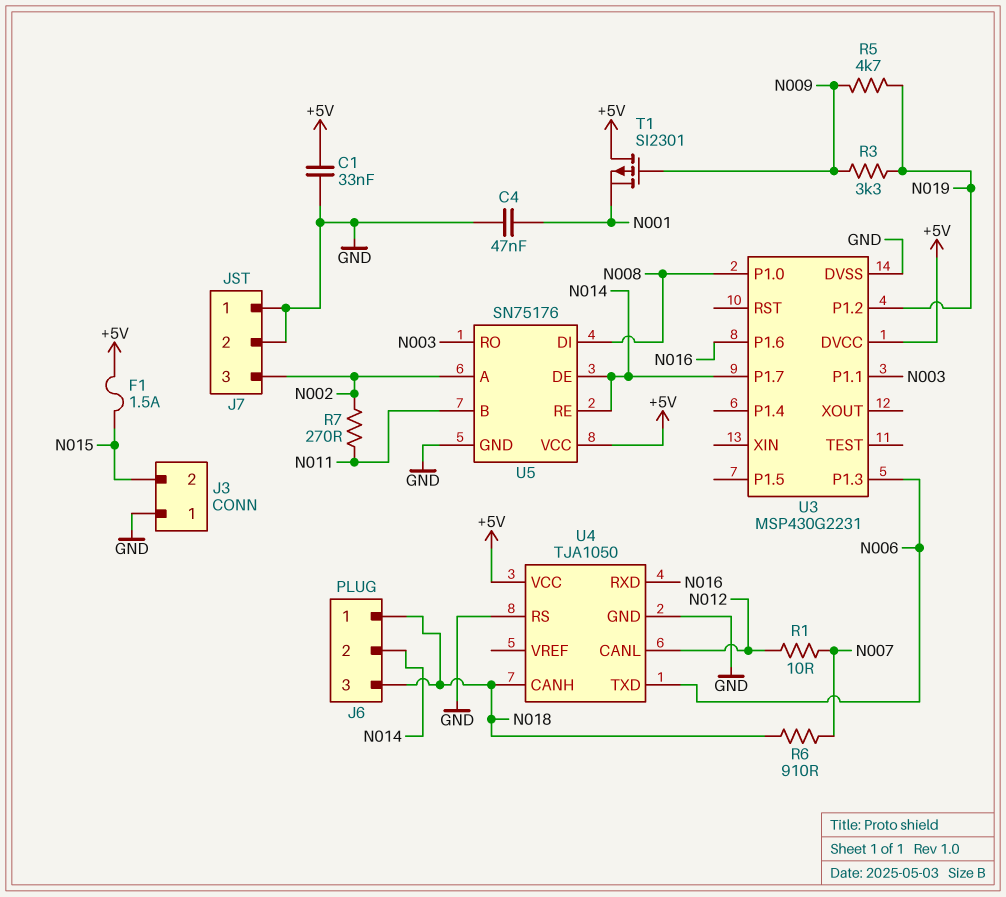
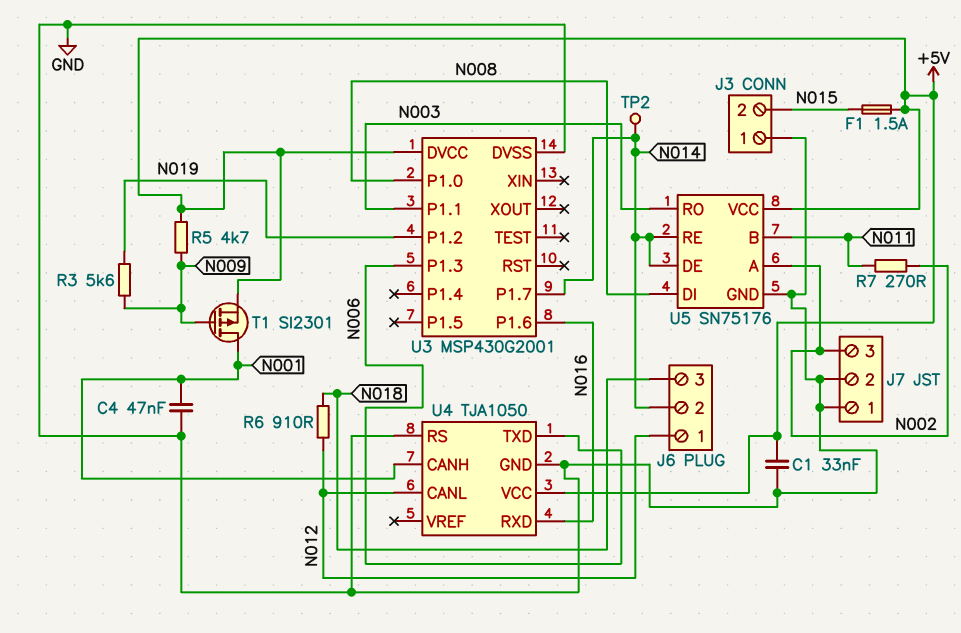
J6 pin 1: N018 -> N012
R1: 10 (N007, N012) -> none
R3: 3.3k (N009, N019) -> 5.6k (N009, N019)
R5: 4.7k (N009, N019) -> 4.7k (+5V, N009)
R6: 910 (N007, N018) -> 910 (N012, N018)
T1: PMOS SI2301 (G N009, D +5V, S N001) -> PMOS SI2301 (G N009, D N001, S +5V)
TP2: none -> test point (N014)
U3: MSP430G2231 -> MSP430G2001
U4 pin CANH: N018 -> N001

